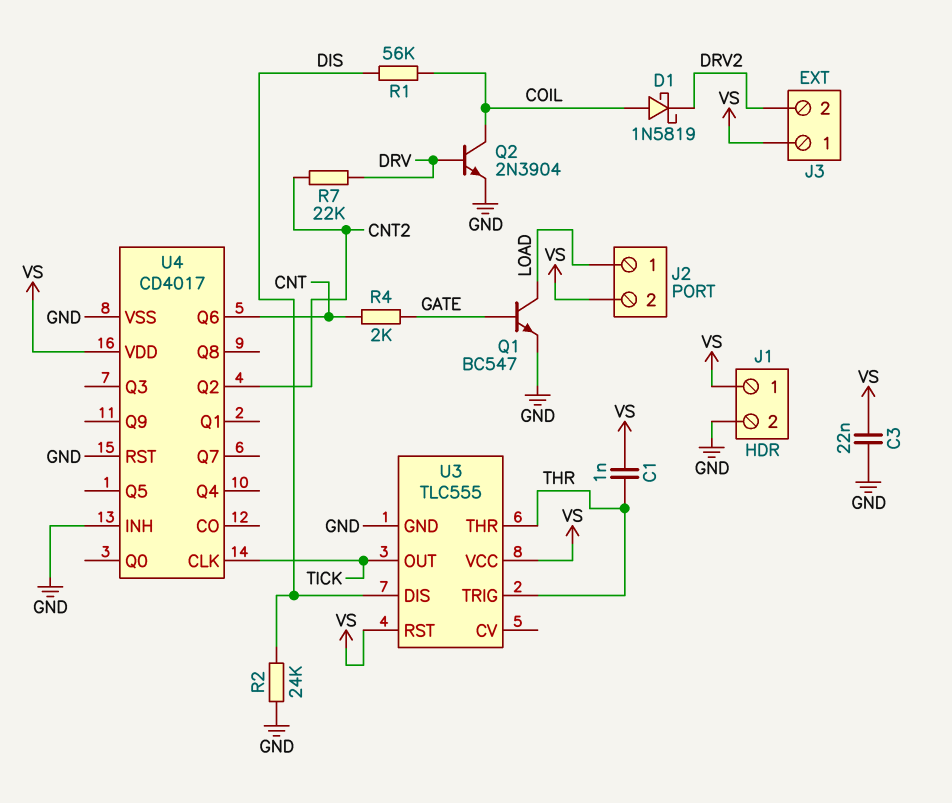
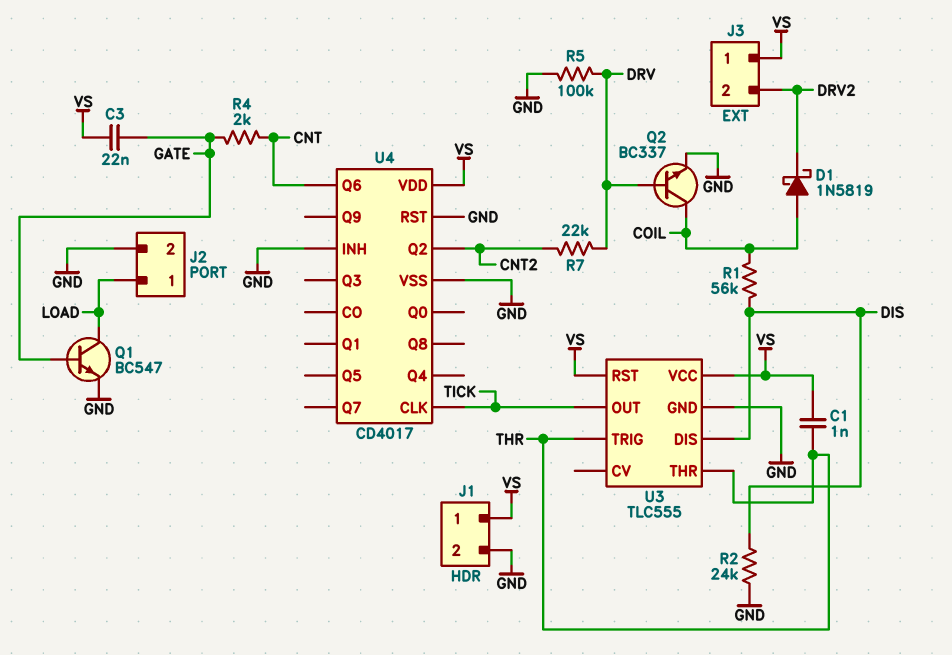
C3: 22nF (GND, VS) -> 22nF (GATE, VS)
J2 pin 2: VS -> GND
Q2: NPN 2N3904 (B DRV, C COIL, E GND) -> NPN BC337 (B DRV, C COIL, E GND)
R5: none -> 100k (DRV, GND)

